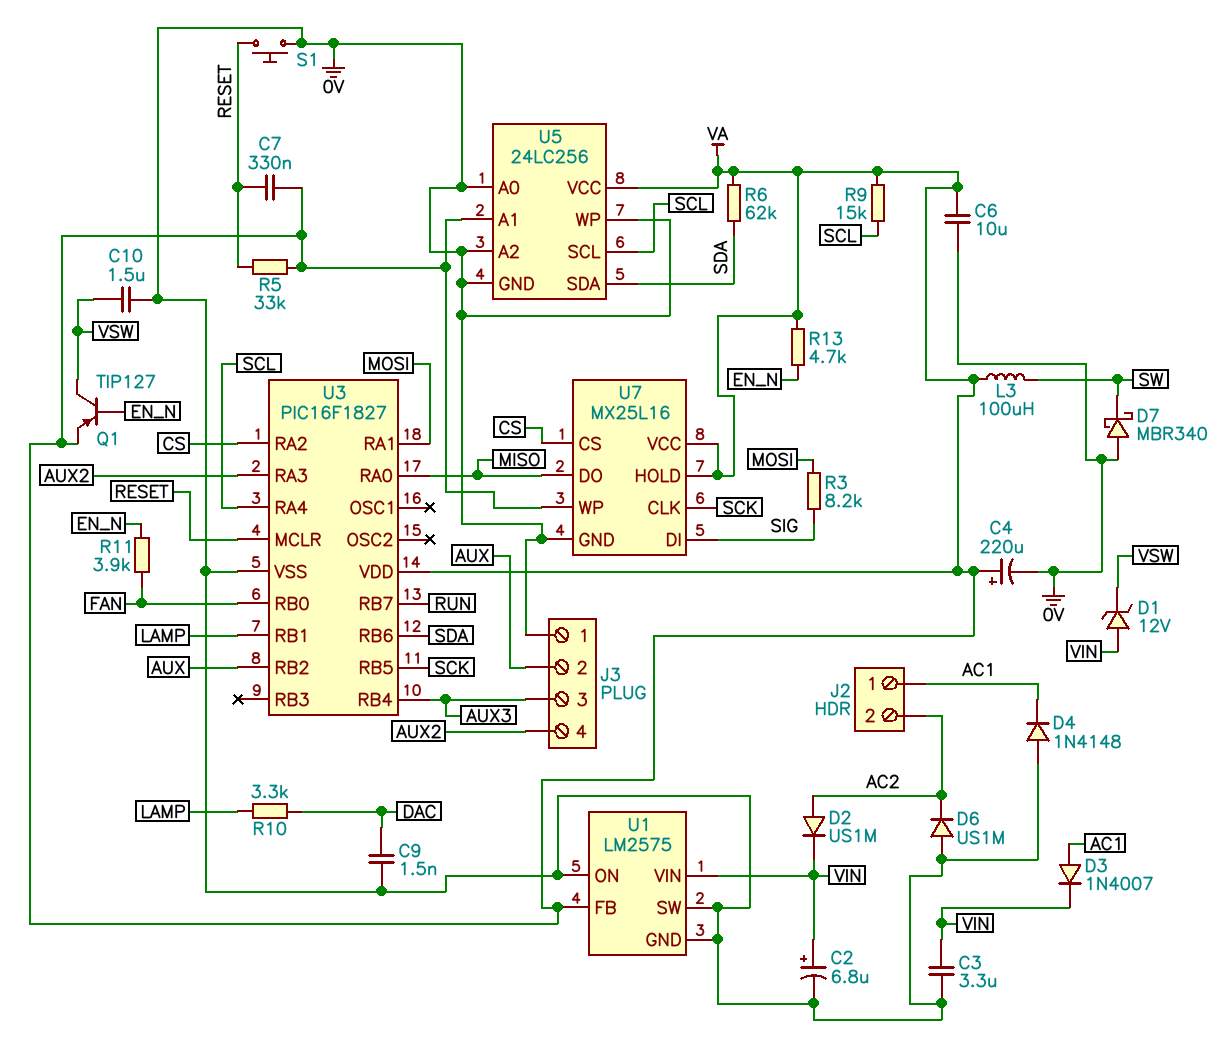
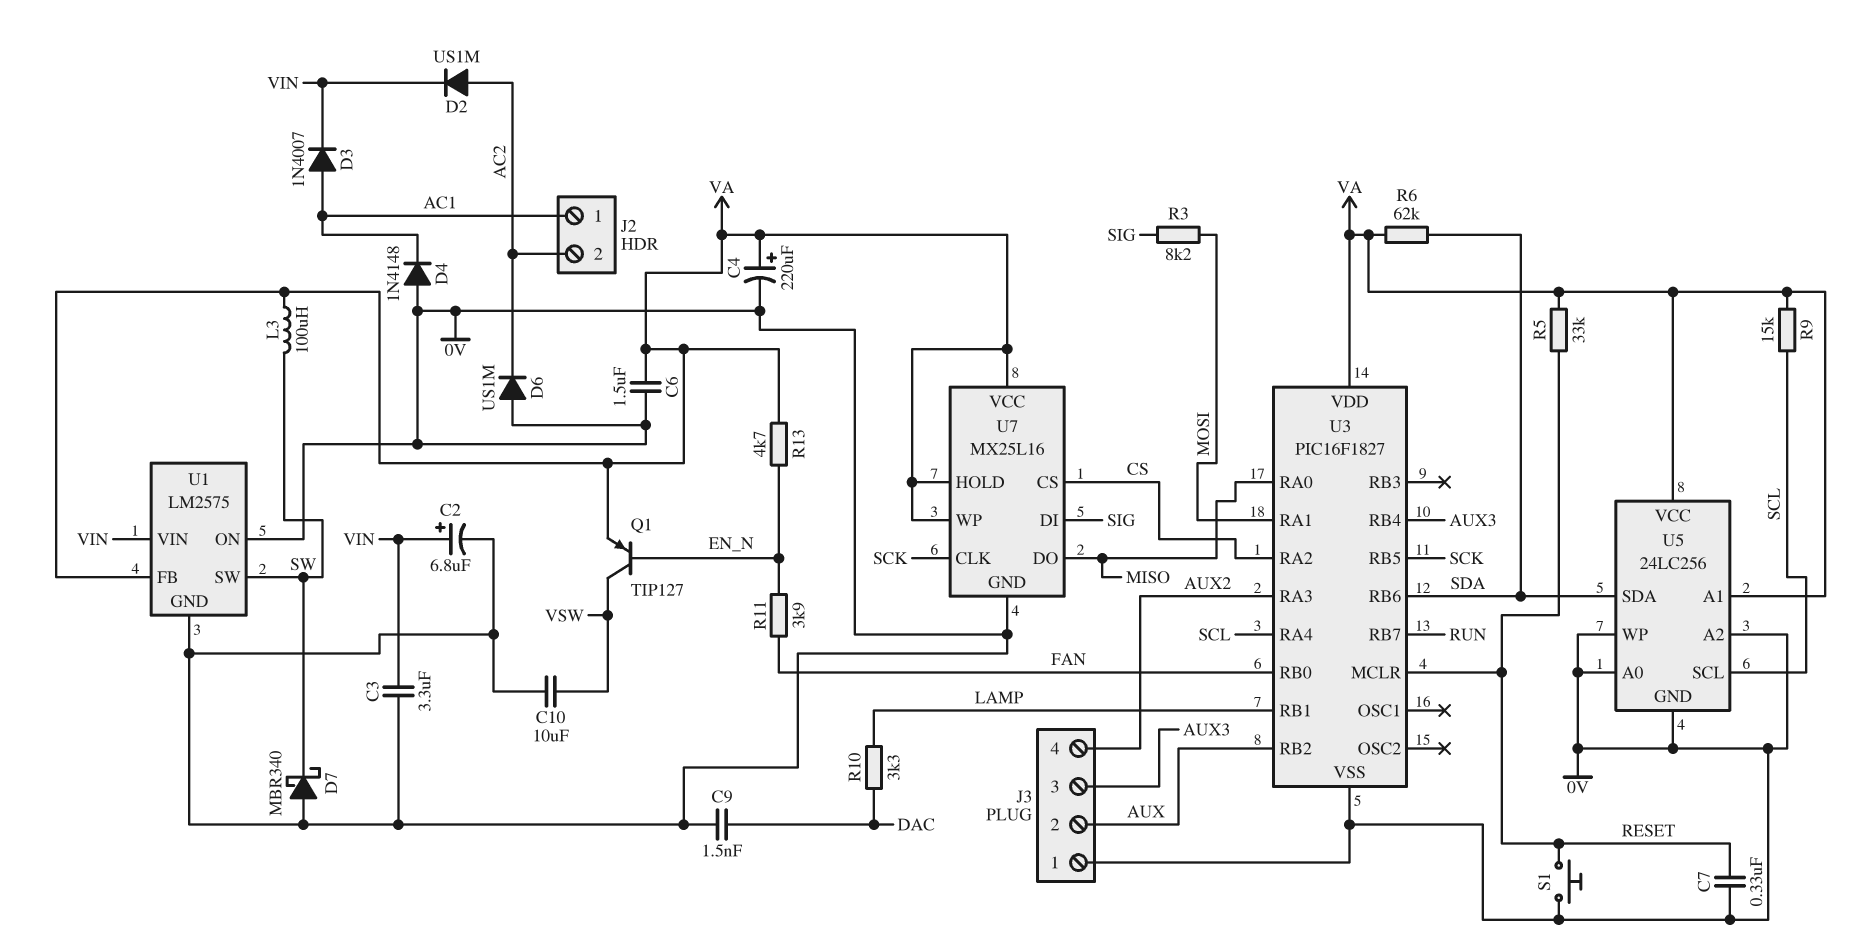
C6: 10uF (0V, VA) -> 1.5uF (0V, VA)
C7: 330nF (RESET, VA) -> 330nF (0V, RESET)
C10: 1.5uF (0V, VSW) -> 10uF (0V, VSW)
D1: zener 12V (A VIN, K VSW) -> none
U1 pin SW: 0V -> SW

